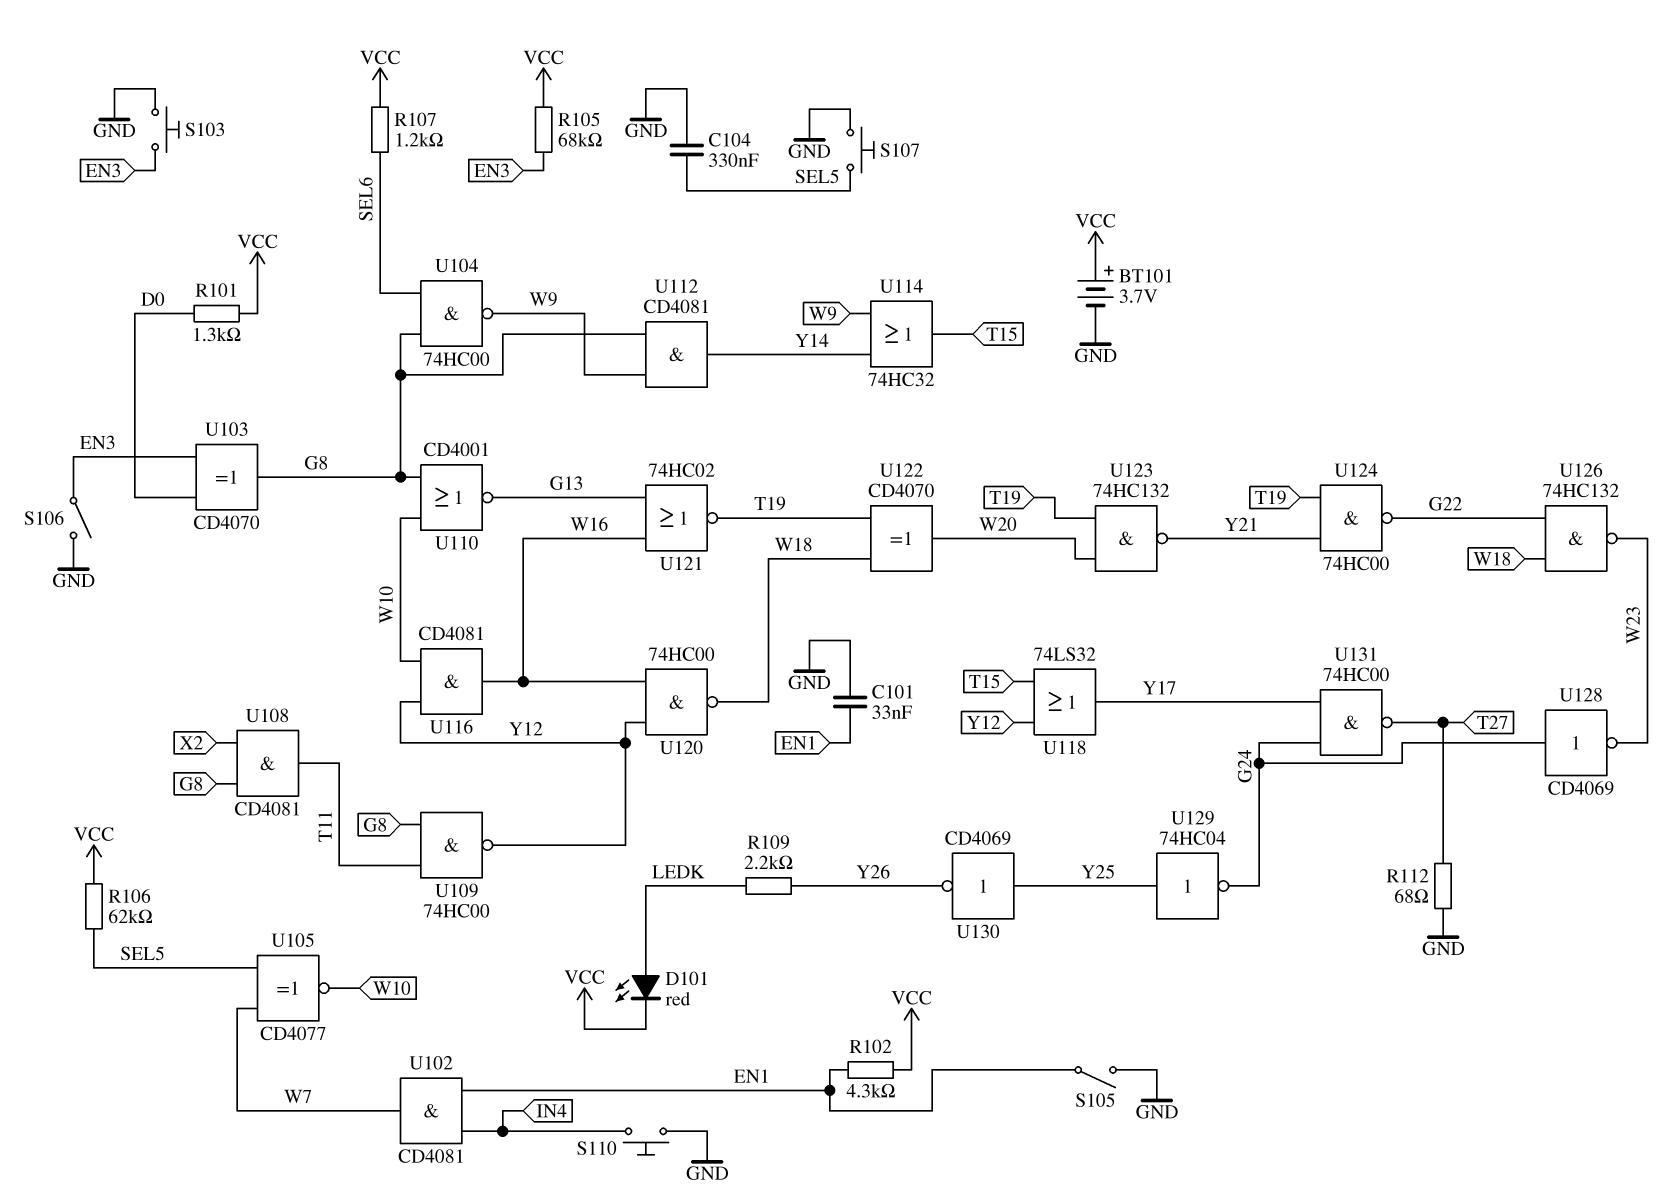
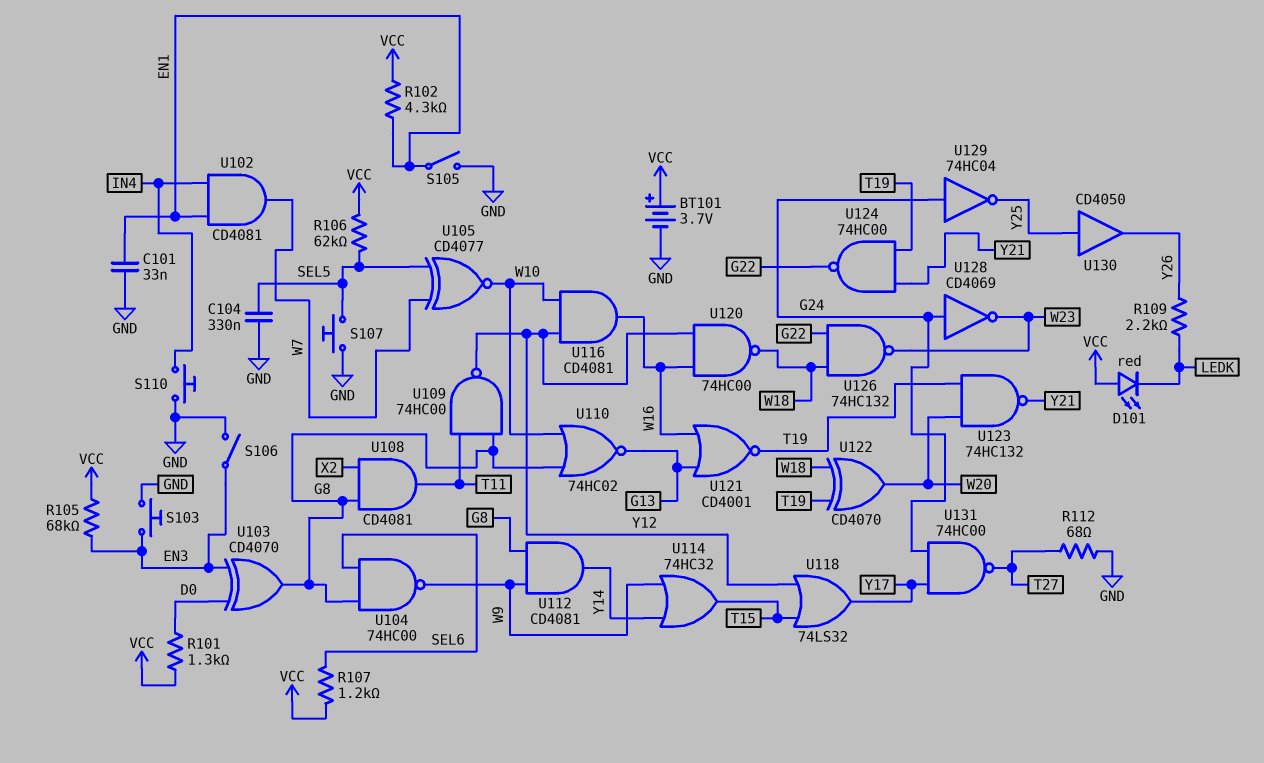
D101: LED red (A LEDK, K VCC) -> LED red (A VCC, K LEDK)
U110: NOR CD4001 (in G8, in W10, out G13) -> NOR 74HC02 (in G8, in W10, out G13)
U121: NOR 74HC02 (in G13, in W16, out T19) -> NOR CD4001 (in G13, in W16, out T19)
U129: NOT 74HC04 (in Y25, out G24) -> NOT 74HC04 (in G24, out Y25)
U130: NOT CD4069 (in Y25, out Y26) -> buffer CD4050 (in Y25, out Y26)

